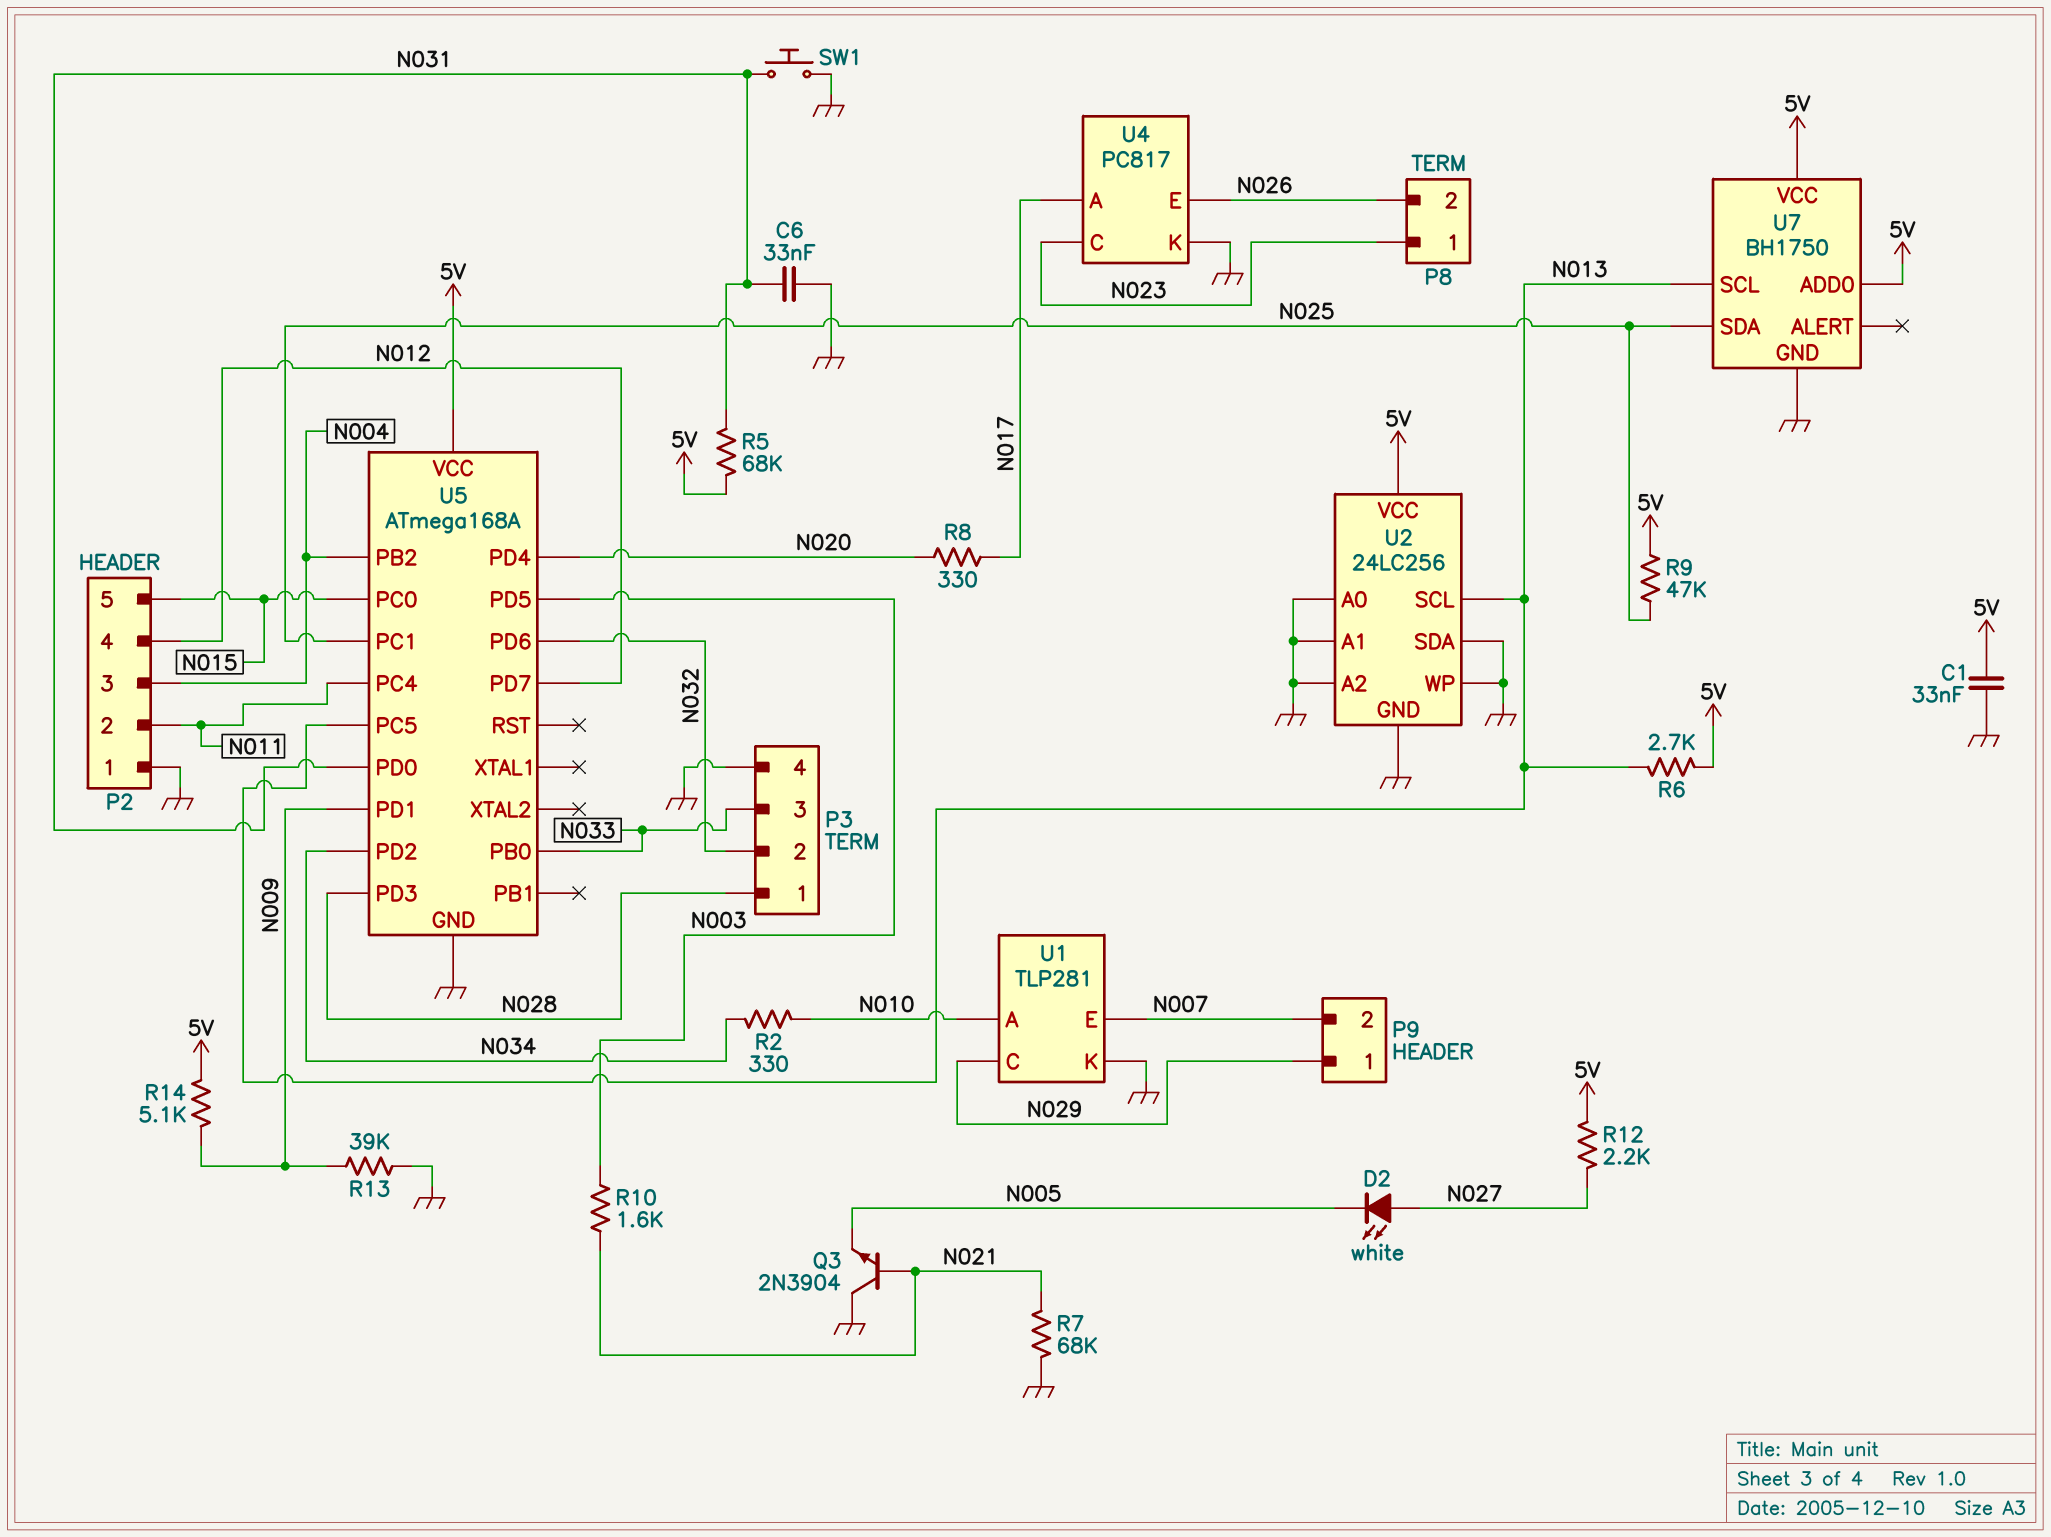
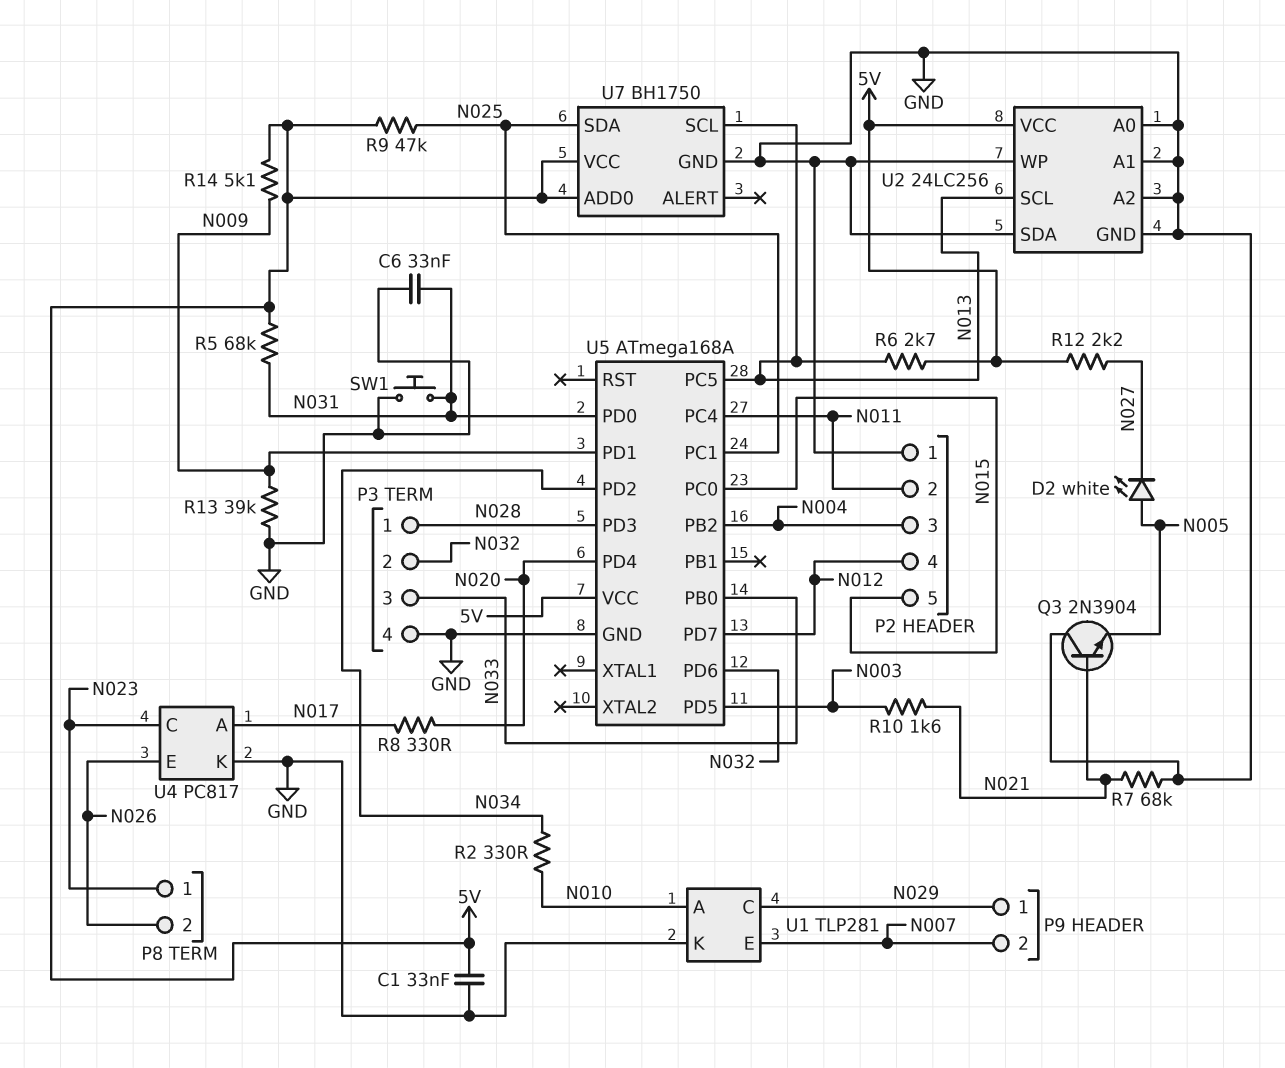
D2: LED white (A N027, K N005) -> LED white (A N005, K N027)

